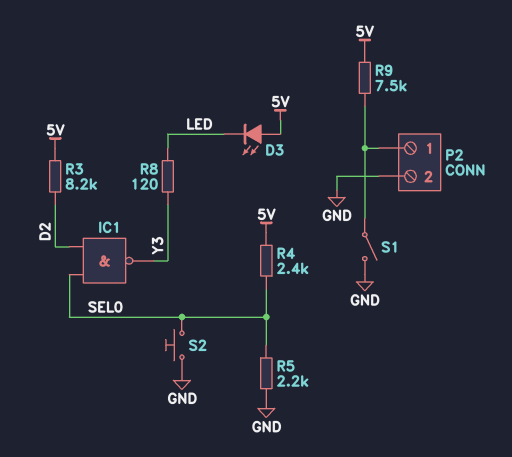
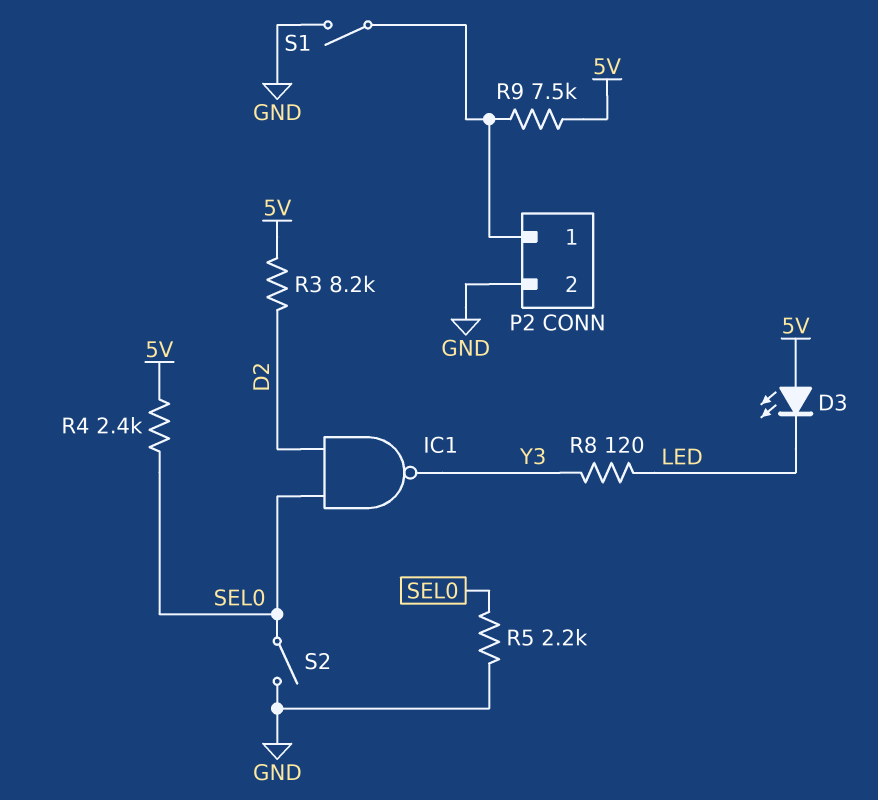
S2: button (GND, SEL0) -> switch (GND, SEL0)

